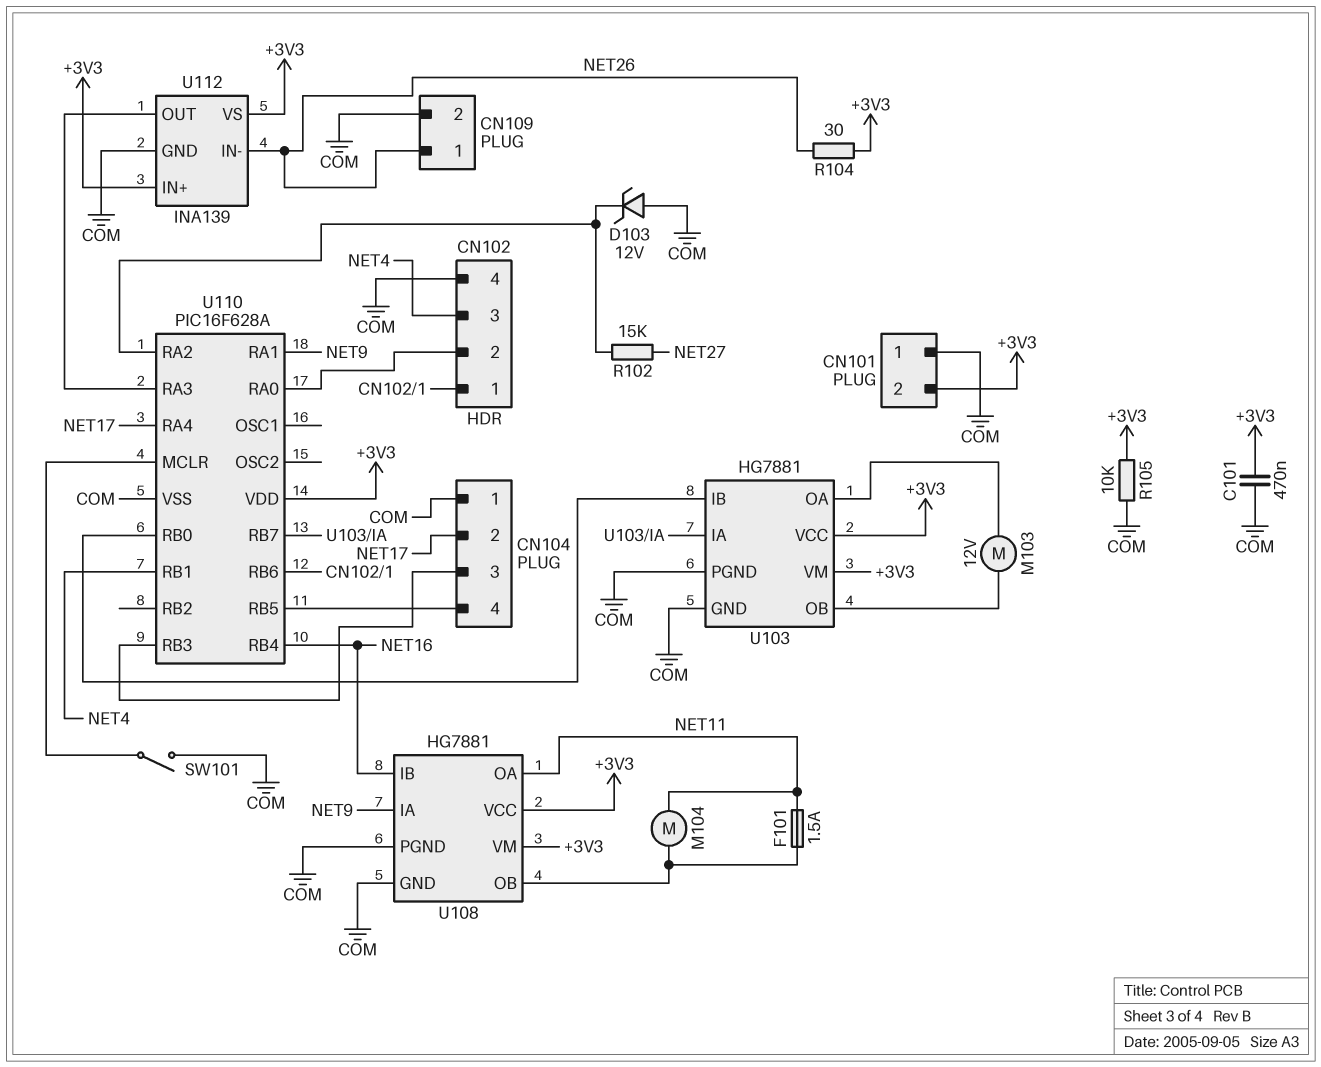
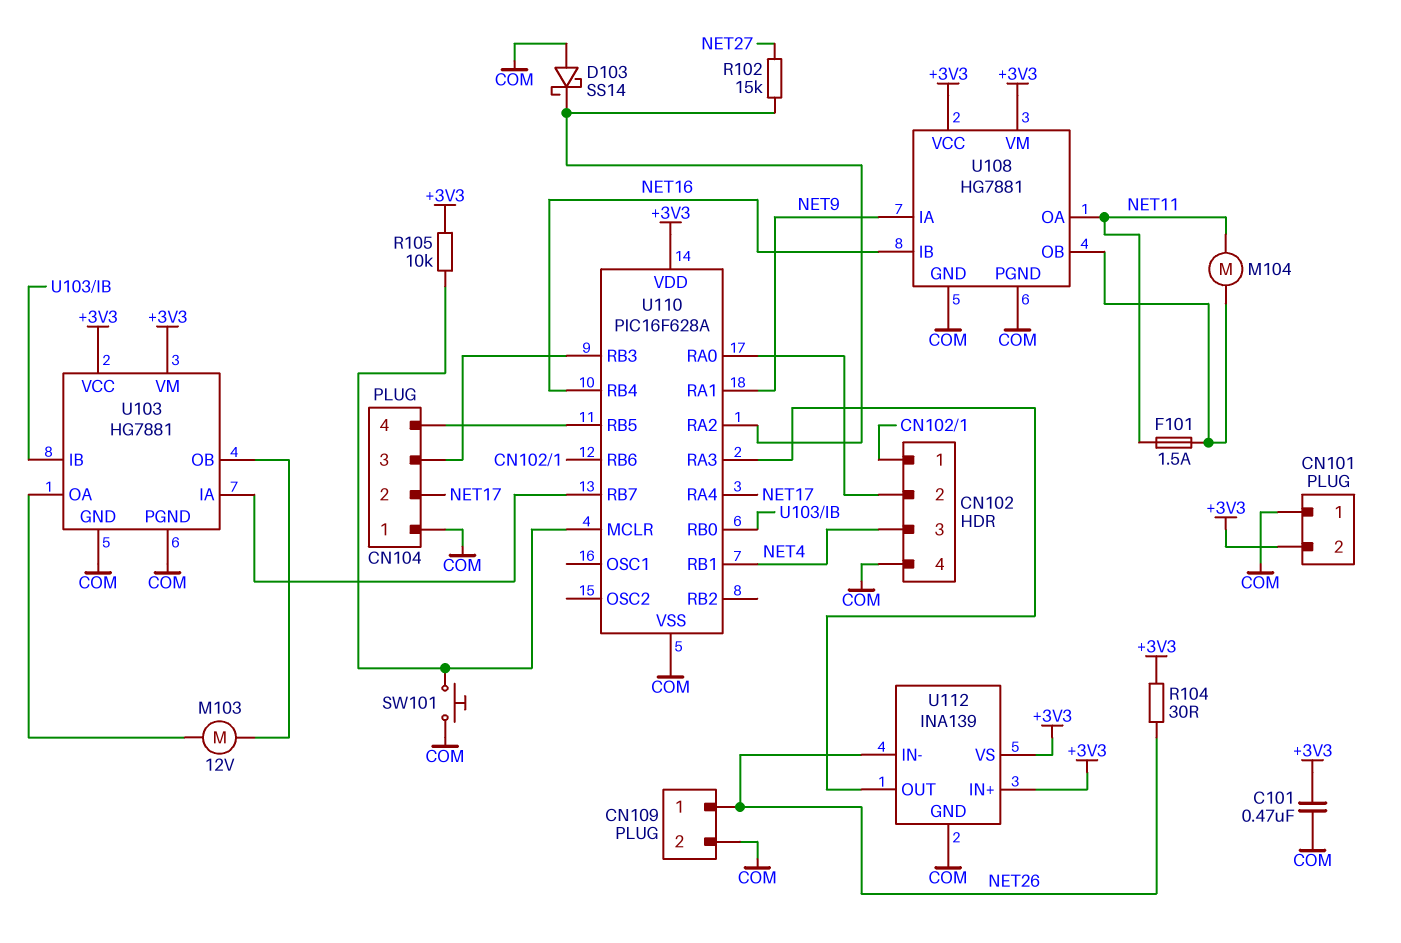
D103: zener 12V (A COM, K U110/RA2) -> schottky SS14 (A COM, K U110/RA2)
R105: 10k (+3V3, COM) -> 10k (+3V3, U110/MCLR)
SW101: switch (COM, U110/MCLR) -> button (COM, U110/MCLR)

